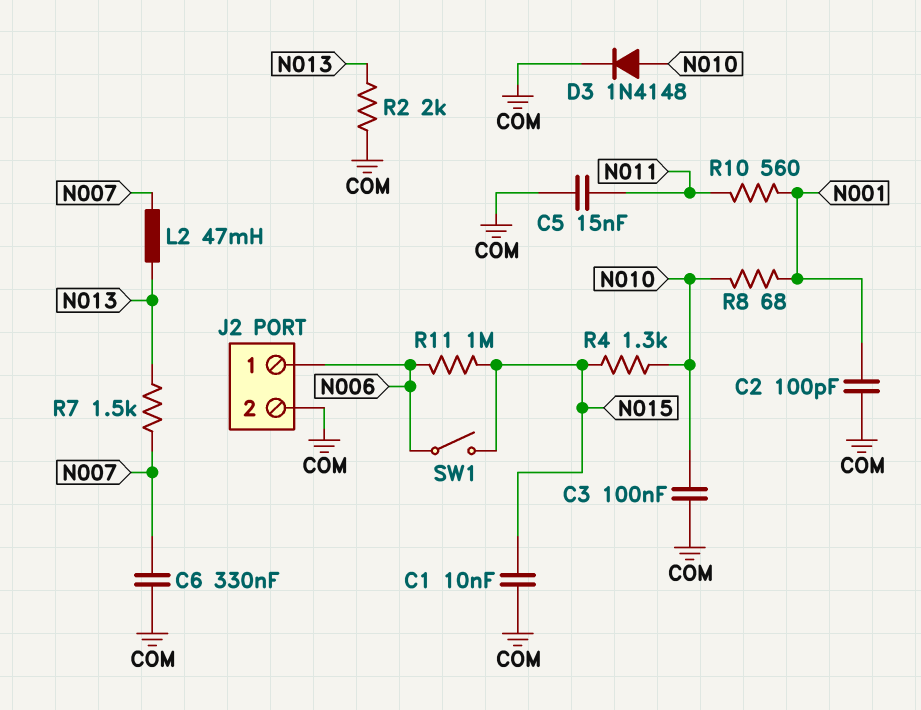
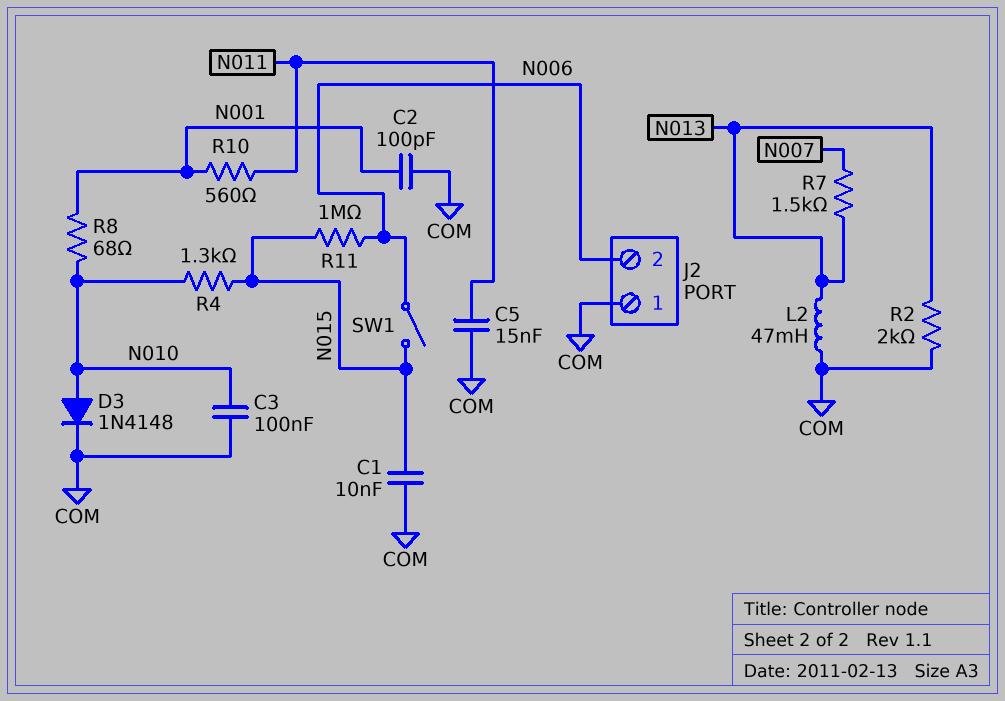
C6: 330nF (COM, N007) -> none
J2 pin 1: N006 -> COM
J2 pin 2: COM -> N006
L2: 47mH (N007, N013) -> 47mH (COM, N013)

